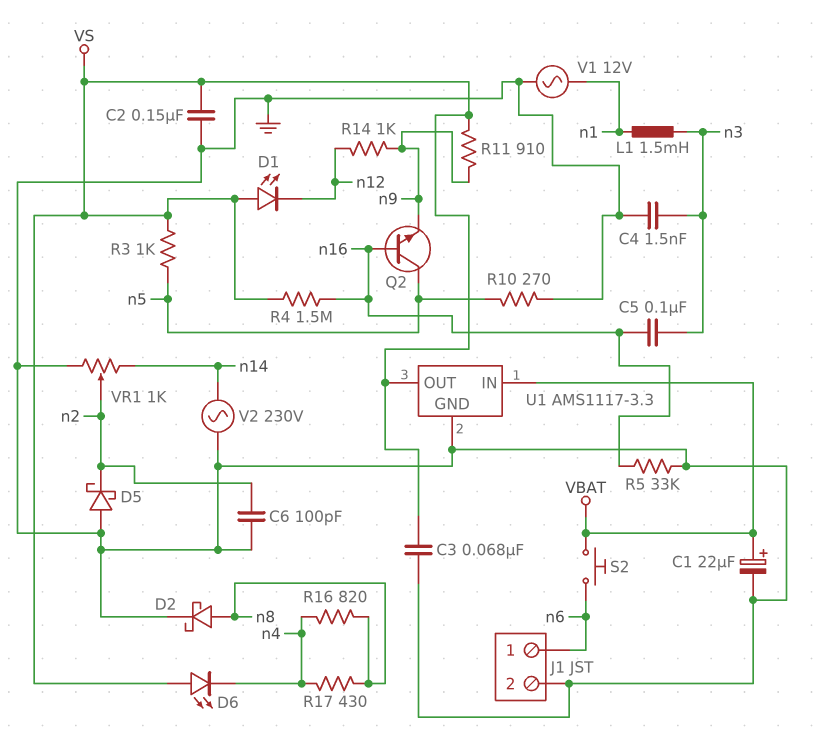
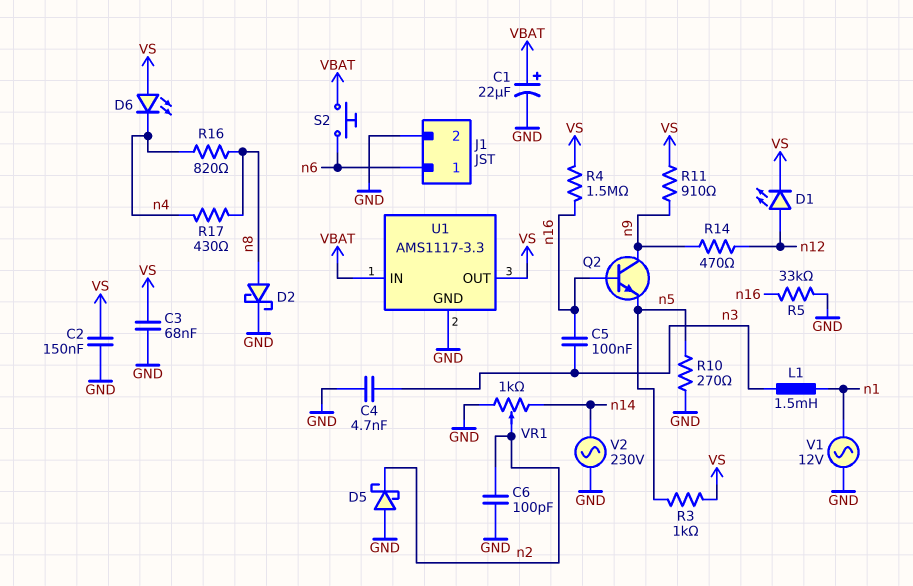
C4: 1.5nF (GND, n3) -> 4.7nF (GND, n3)
D1: LED (A VS, K n12) -> LED (A n12, K VS)
Q2: NPN (B n16, C n5, E n9) -> NPN (B n16, C n9, E n5)
R14: 1k (n9, n12) -> 470 (n9, n12)

